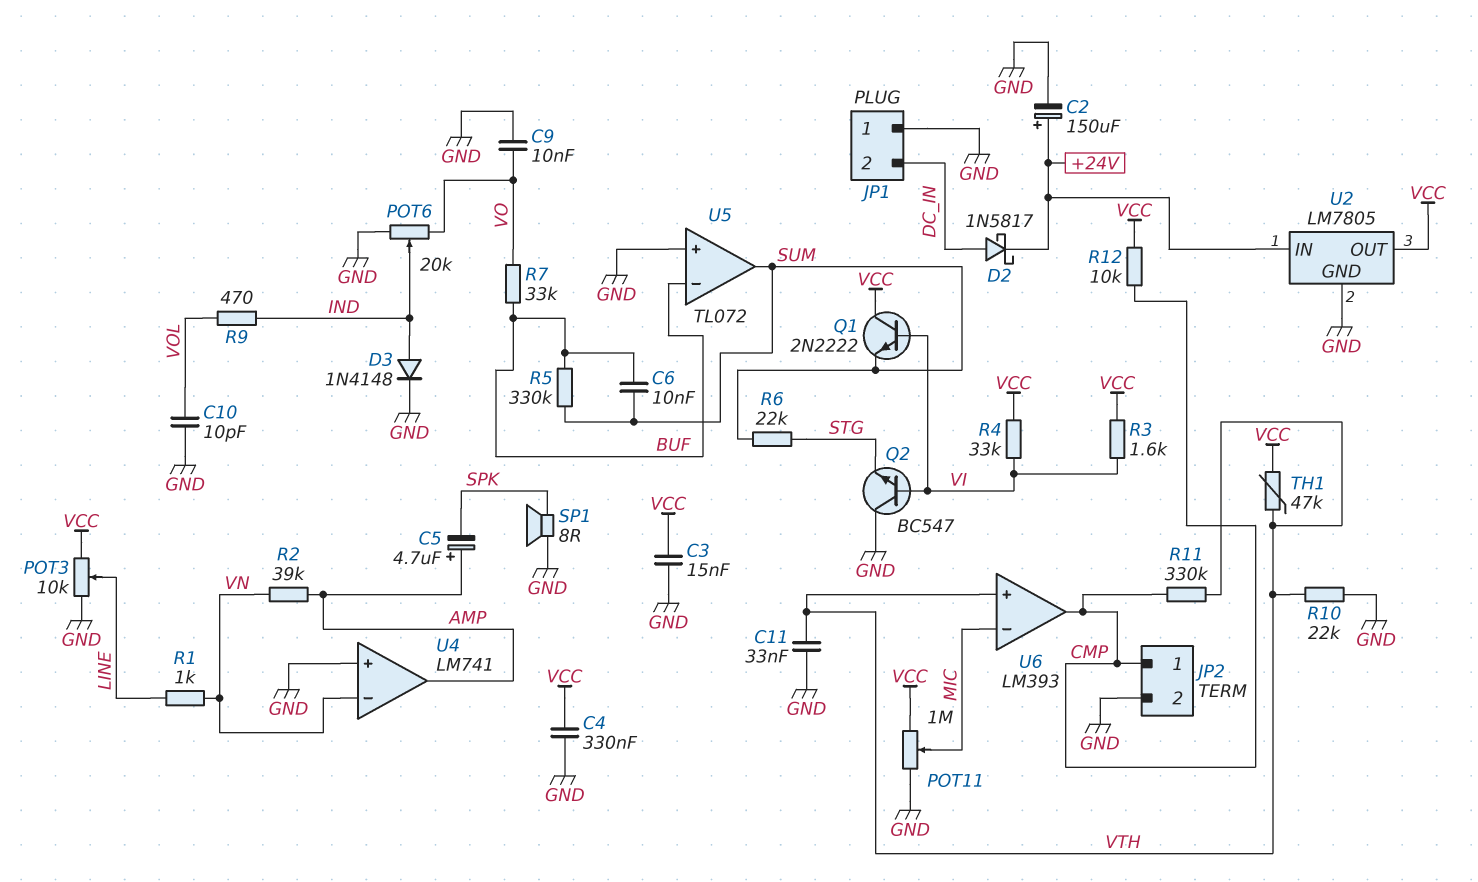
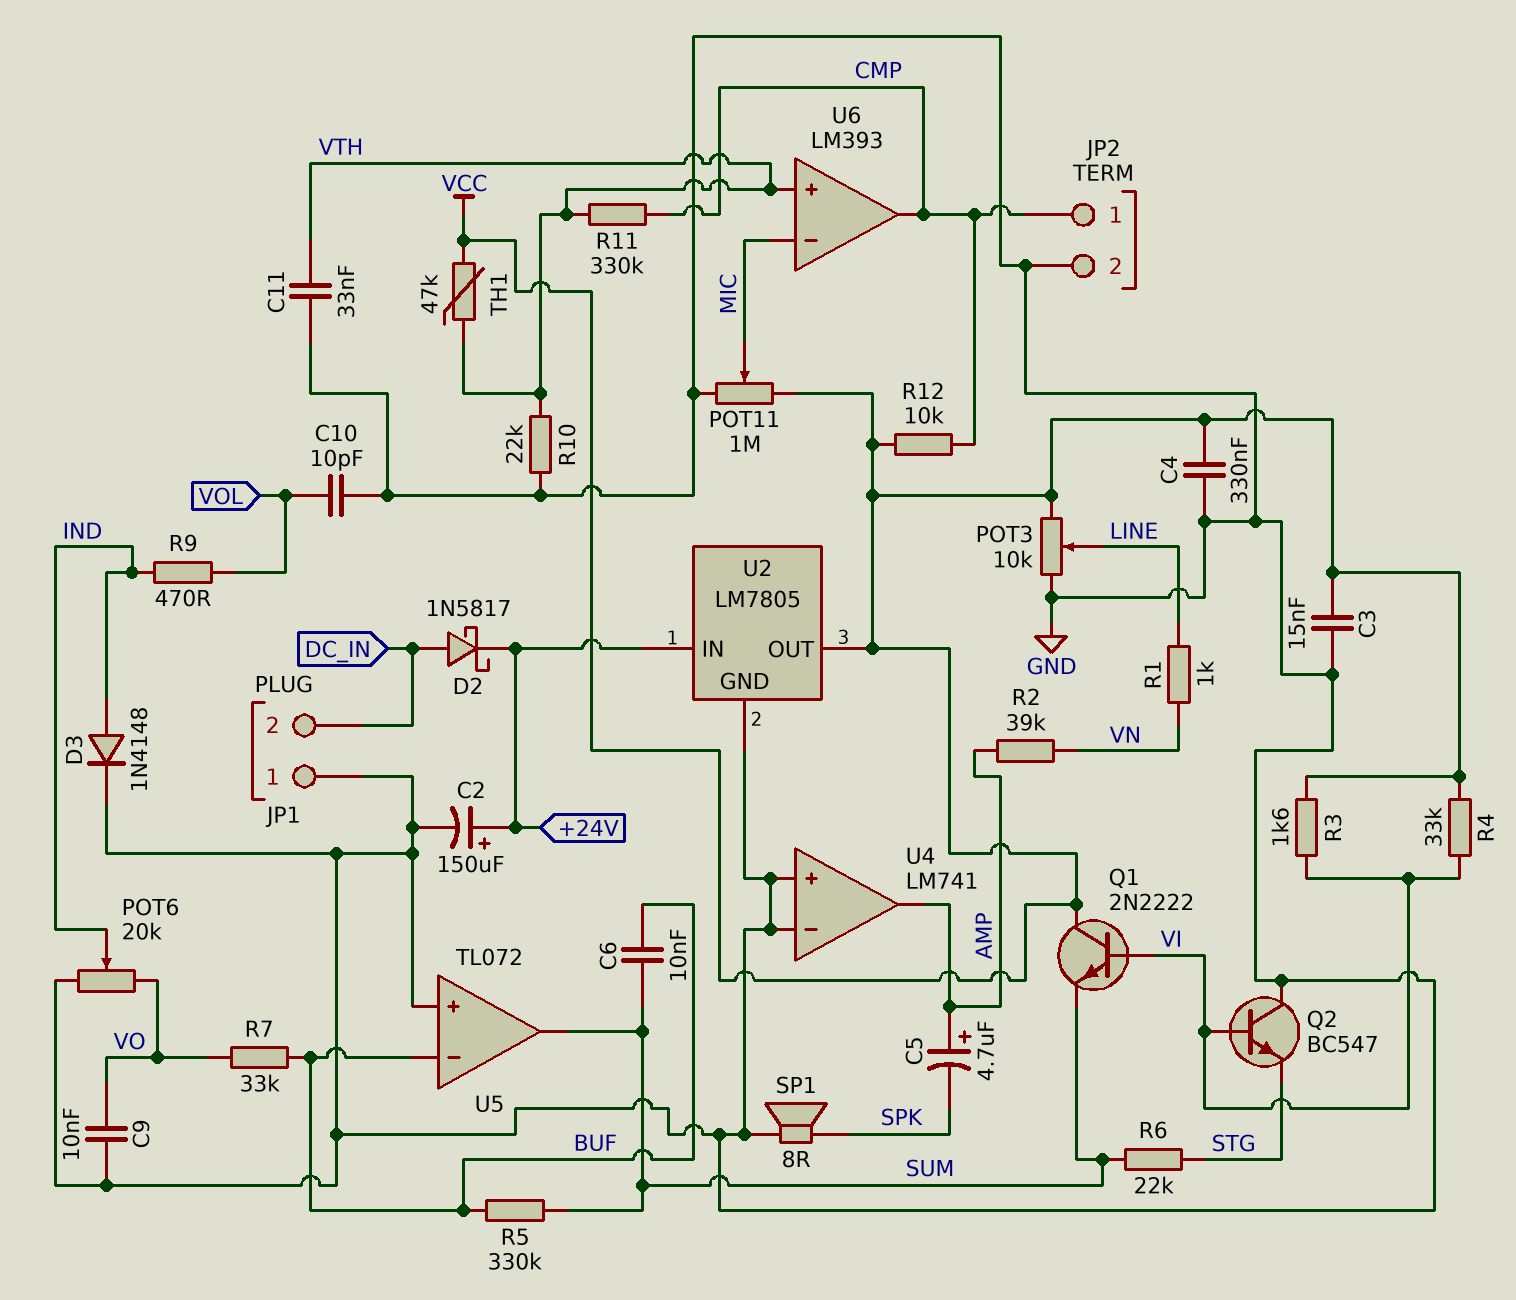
U4 pin in-: VN -> GND

